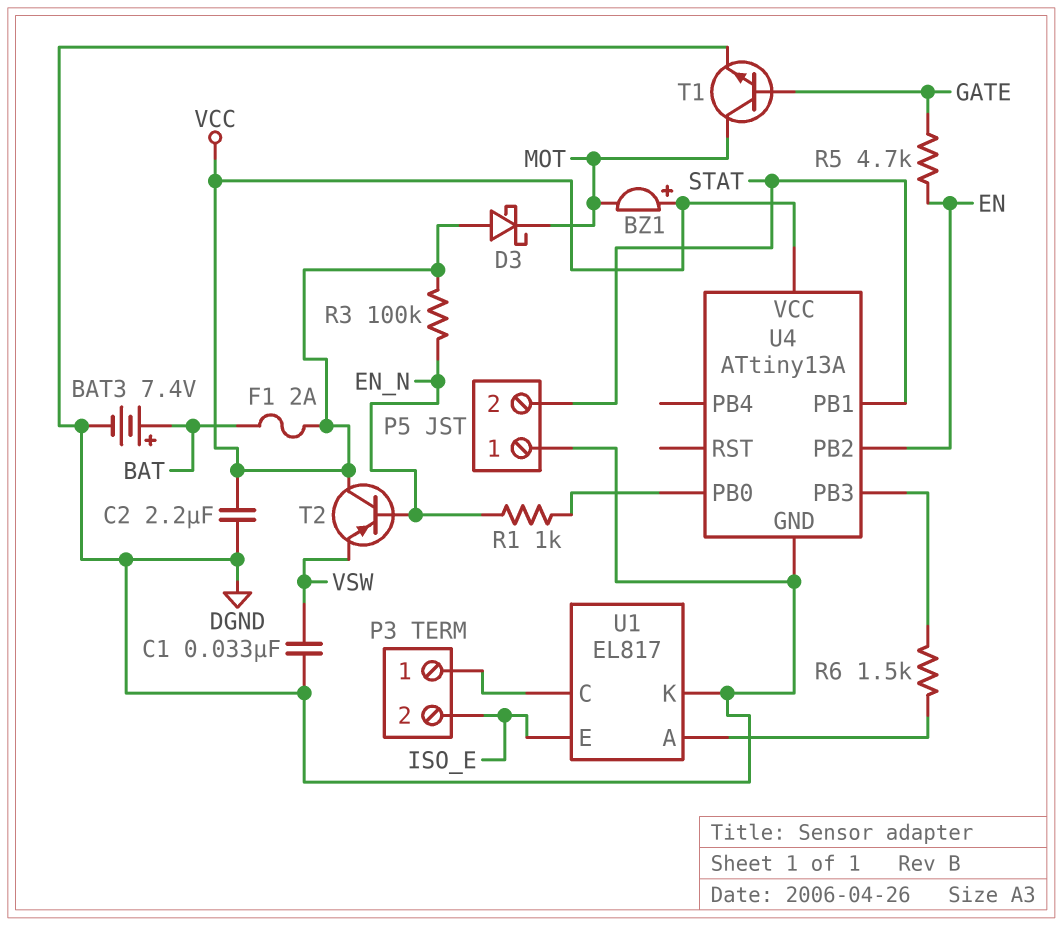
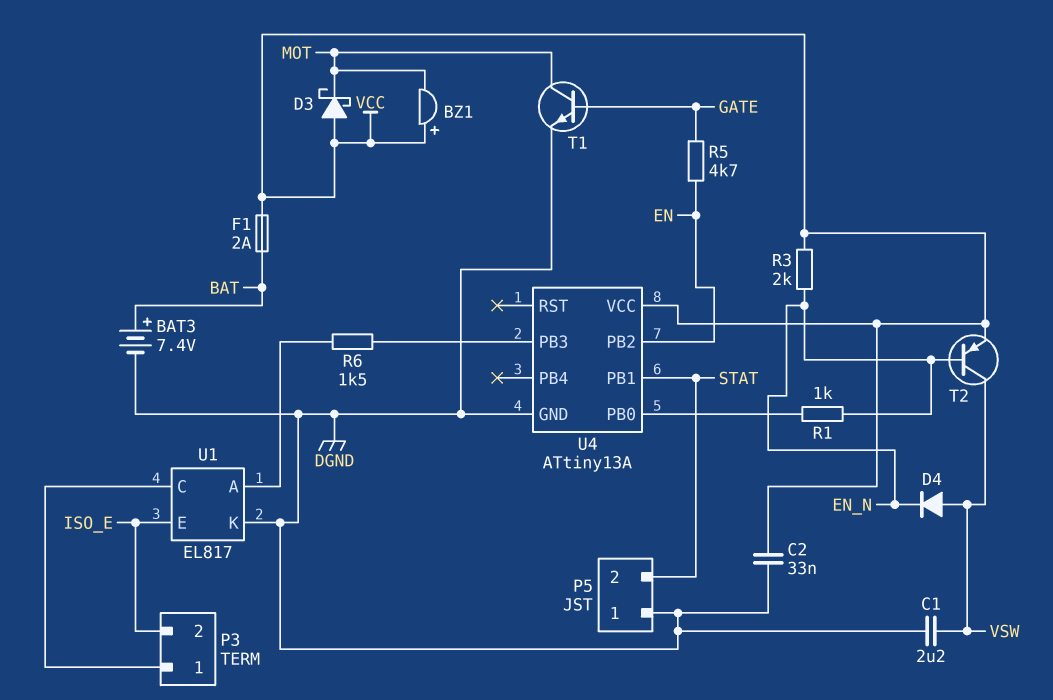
C1: 33nF (DGND, VSW) -> 2.2uF (DGND, VSW)
C2: 2.2uF (DGND, VCC) -> 33nF (DGND, VCC)
D4: none -> diode (A VSW, K EN_N)
R3: 100k (EN_N, VCC) -> 2k (EN_N, VCC)
T2: PNP (B EN_N, C VCC, E VSW) -> PNP (B EN_N, C VSW, E VCC)

